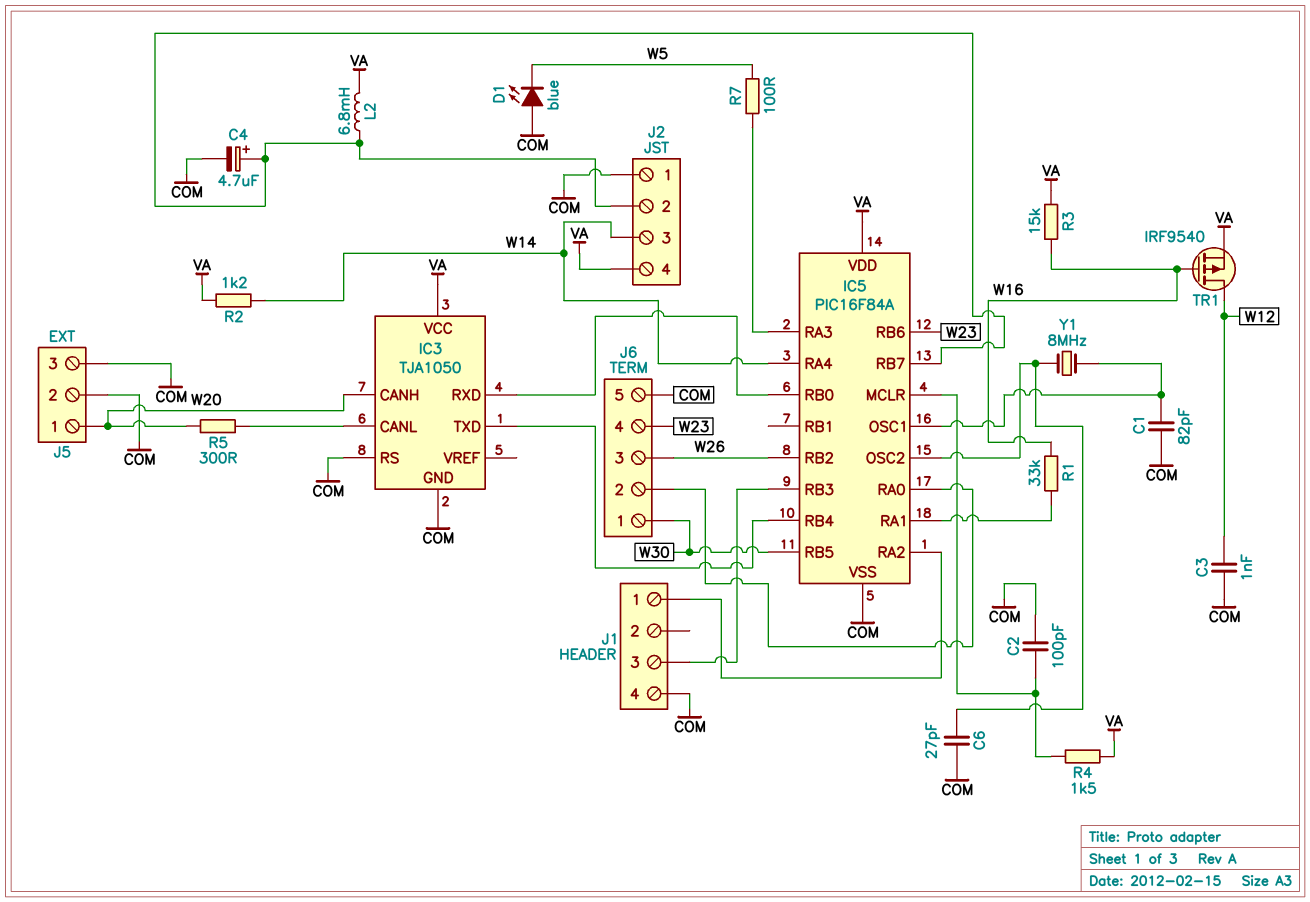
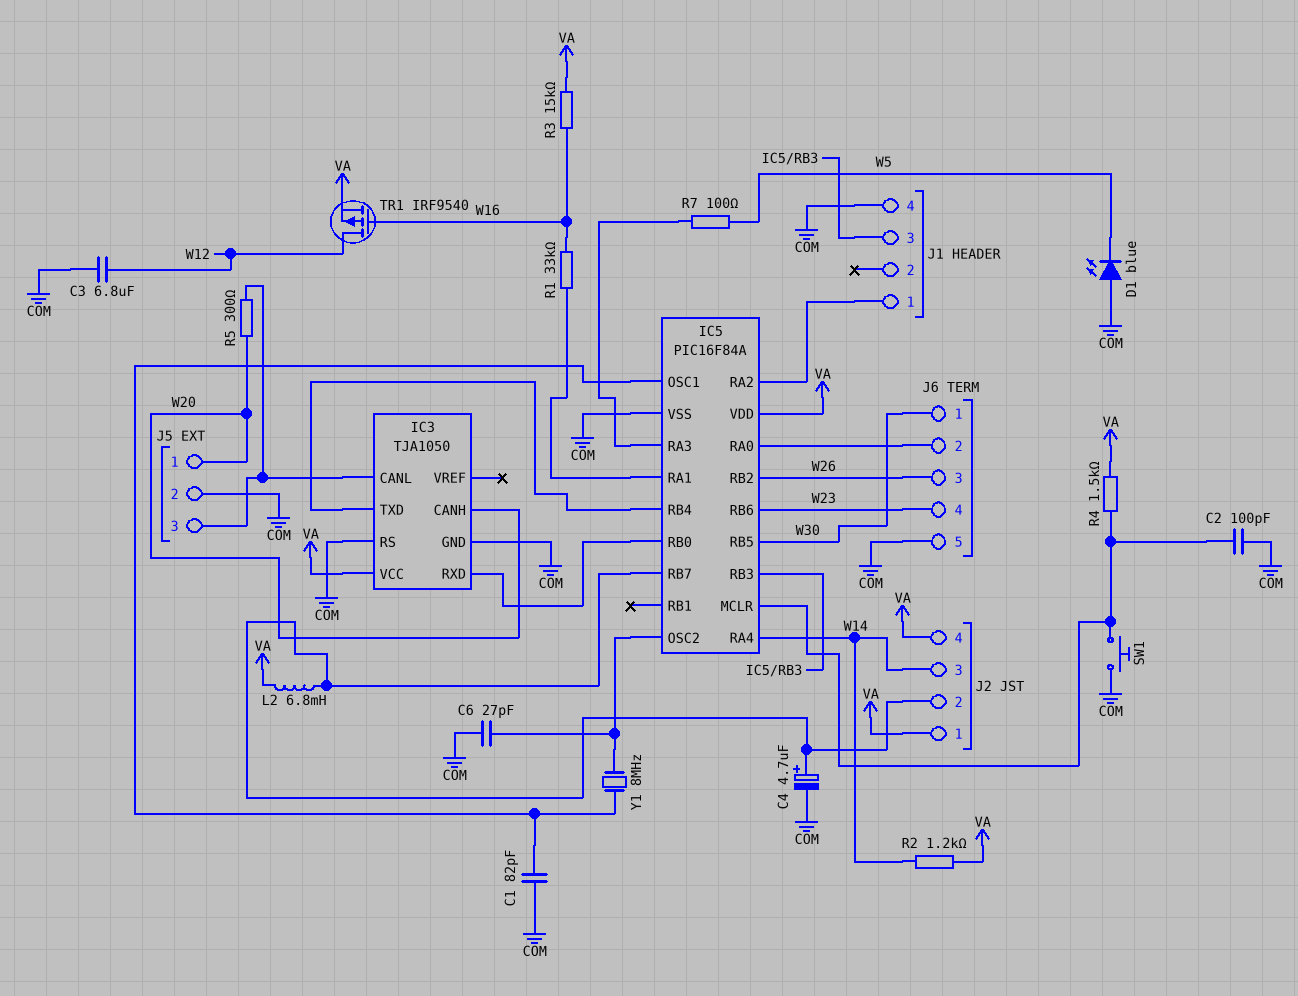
C3: 1nF (COM, W12) -> 6.8uF (COM, W12)
J2 pin 1: COM -> VA
J5 pin 3: COM -> IC3/CANL
SW1: none -> button (COM, IC5/MCLR)

